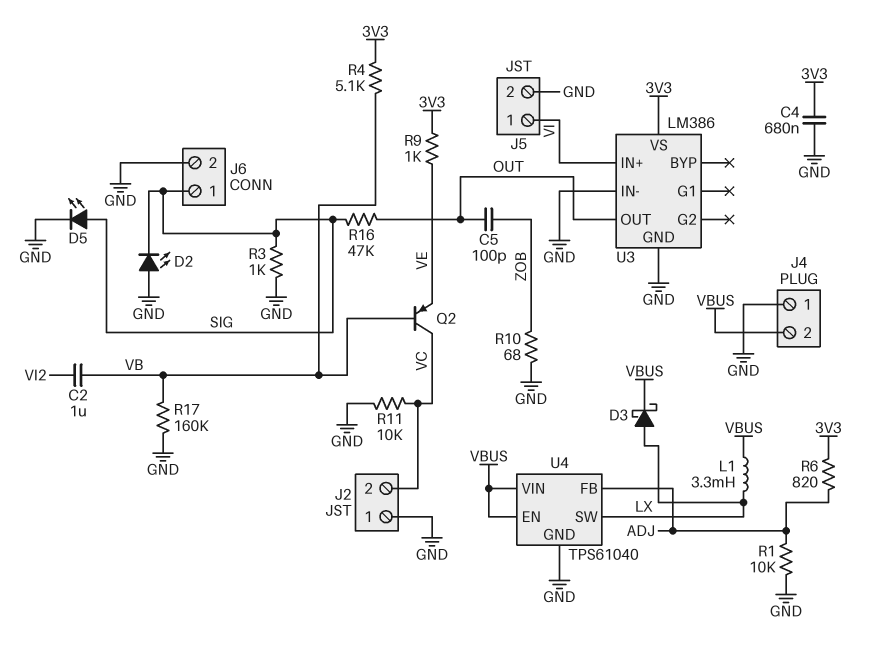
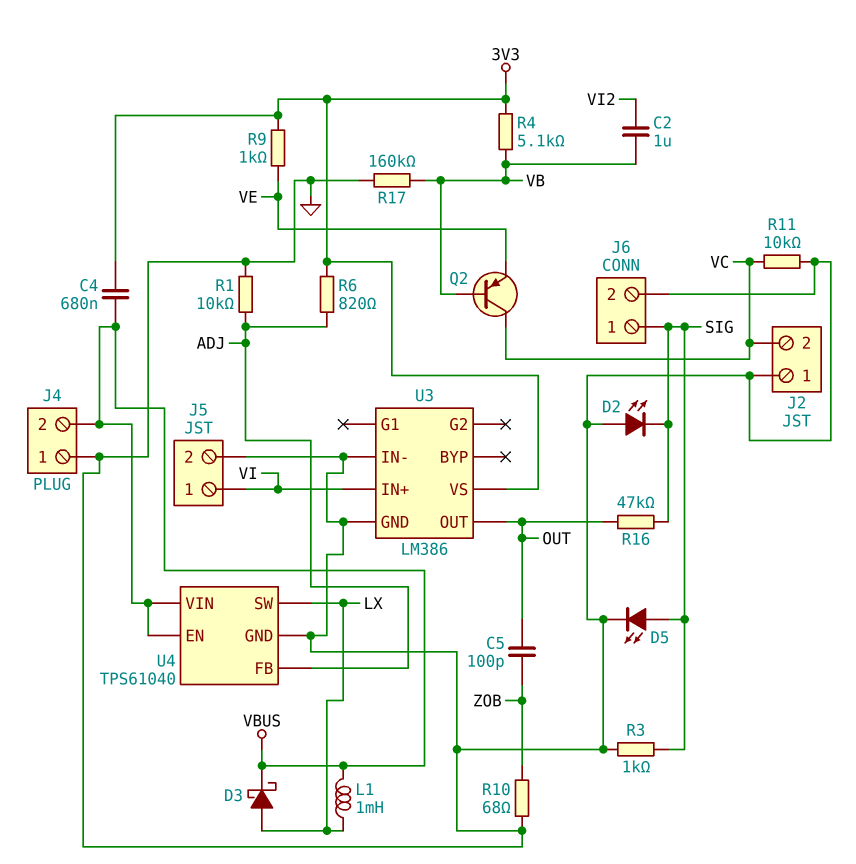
C4: 680nF (3V3, GND) -> 680nF (3V3, VBUS)
L1: 3.3mH (LX, VBUS) -> 1mH (LX, VBUS)

